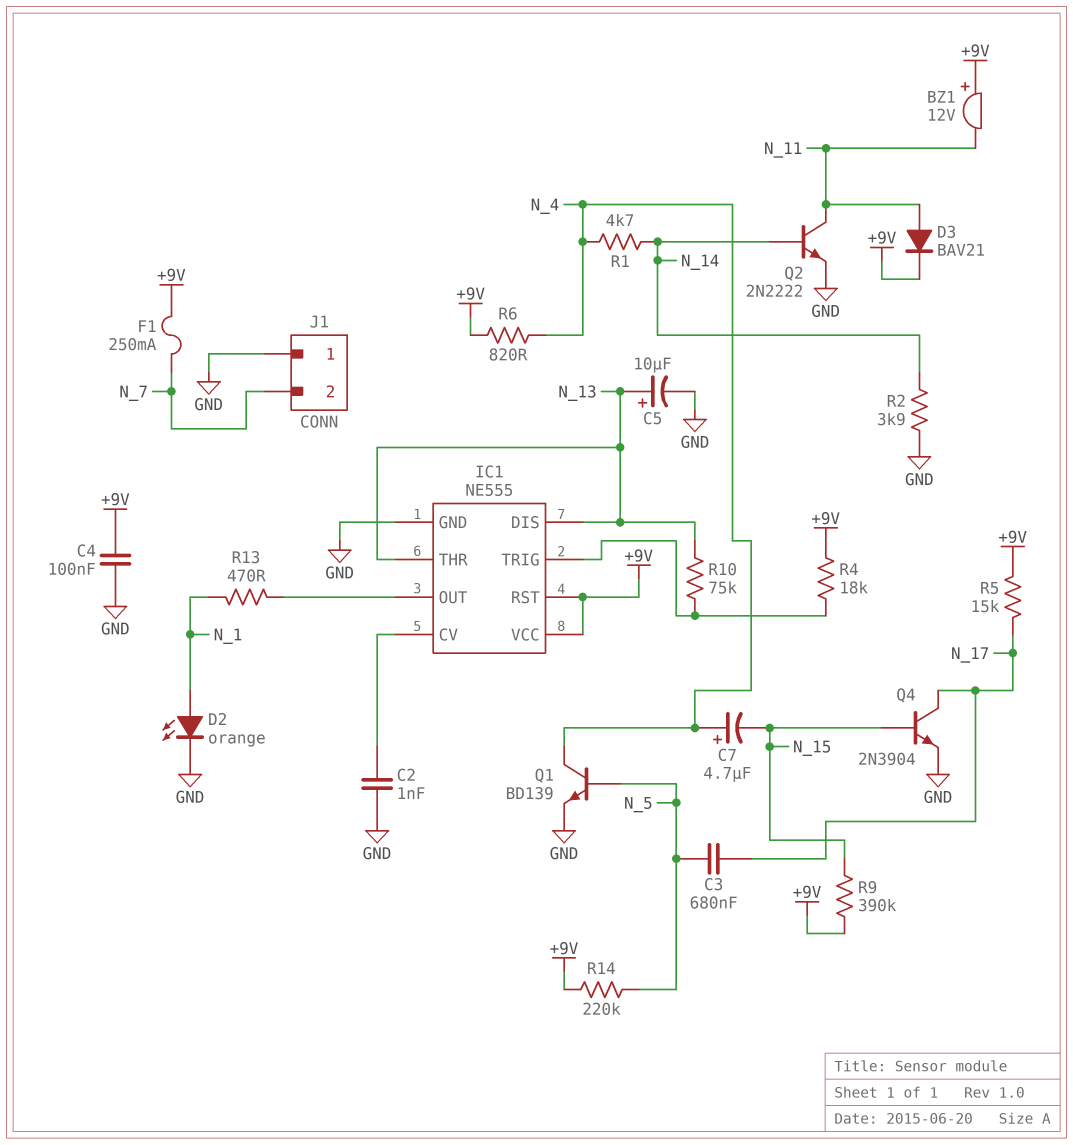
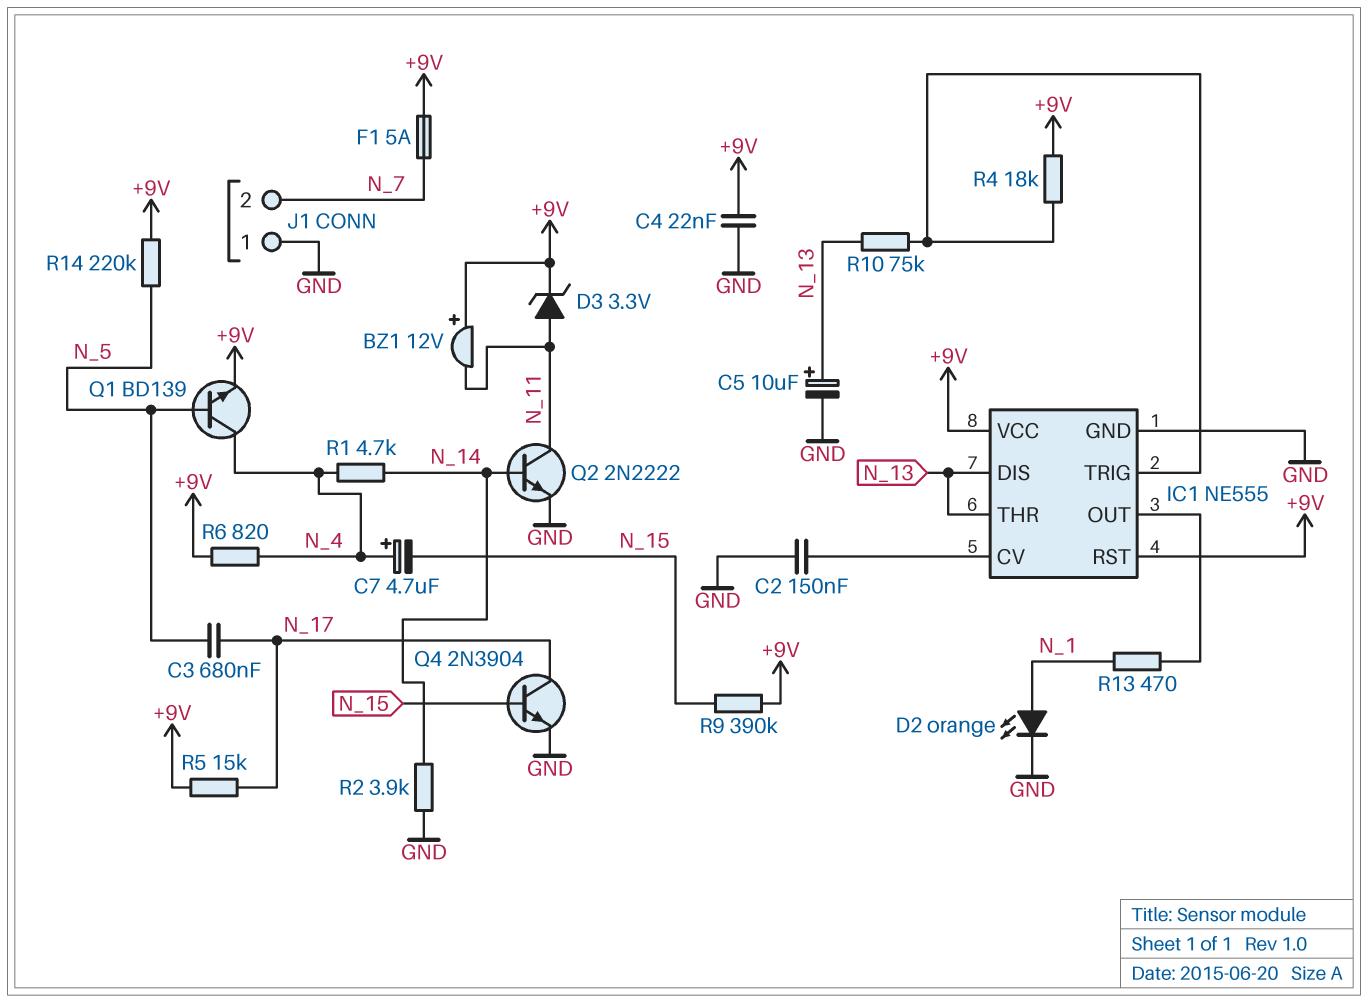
C2: 1nF (GND, IC1/CV) -> 150nF (GND, IC1/CV)
C4: 100nF (+9V, GND) -> 22nF (+9V, GND)
D3: diode BAV21 (A N_11, K +9V) -> zener 3.3V (A N_11, K +9V)
F1: 250mA (+9V, N_7) -> 5A (+9V, N_7)
Q1: NPN BD139 (B N_5, C N_4, E GND) -> NPN BD139 (B N_5, C N_4, E +9V)

